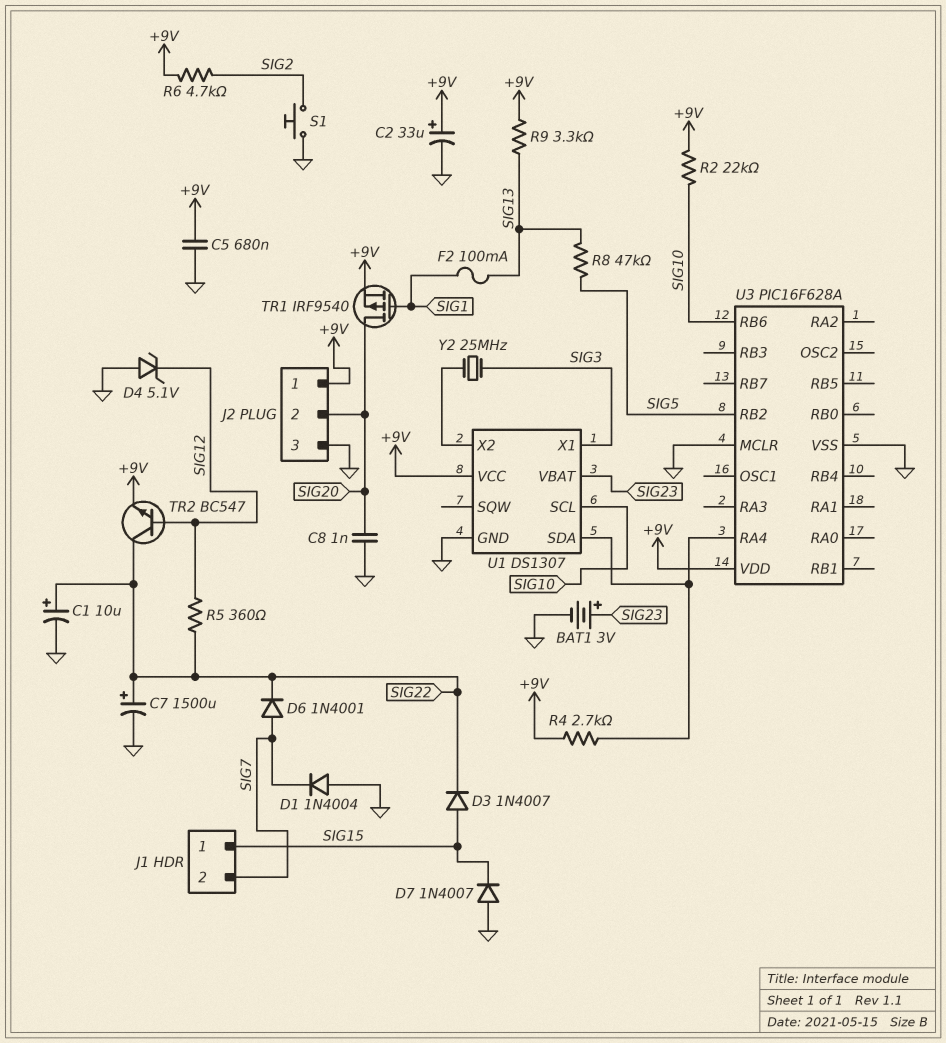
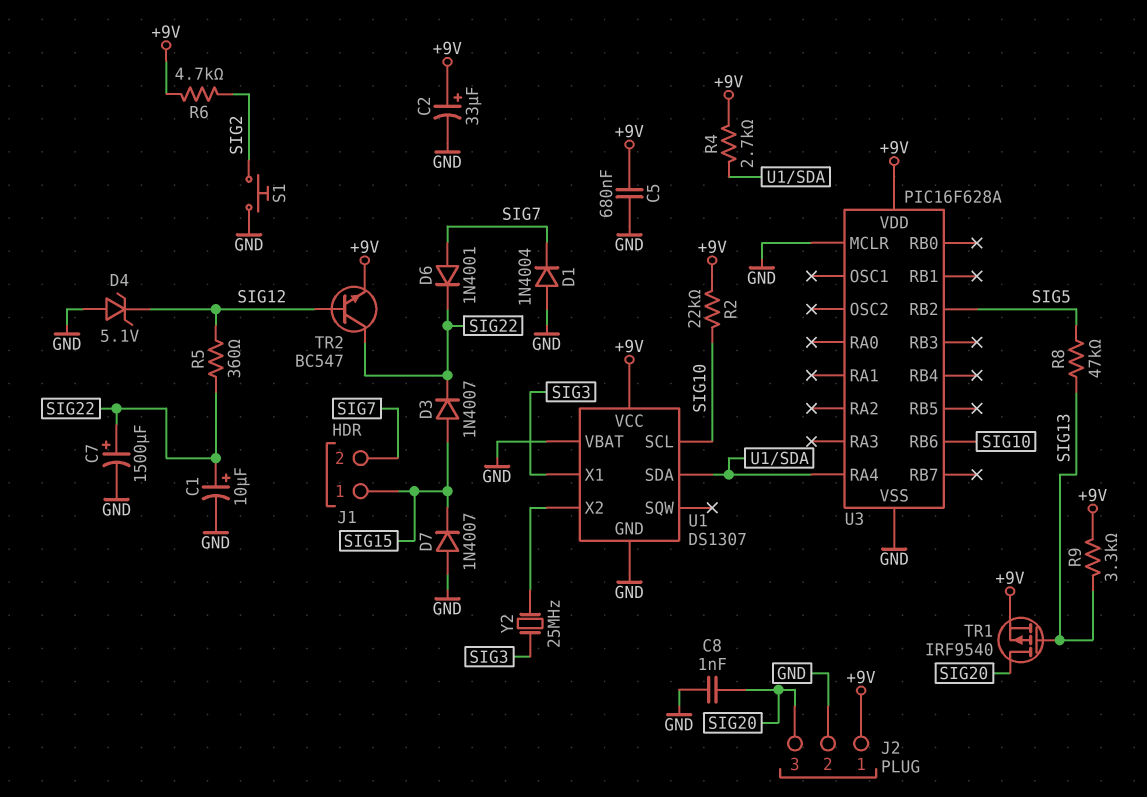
BAT1: 3V (plus SIG23, minus GND) -> none
F2: 100mA (SIG1, SIG13) -> none
J2 pin 2: SIG20 -> GND
J2 pin 3: GND -> SIG20
TR1: PMOS IRF9540 (G SIG1, D SIG20, S +9V) -> PMOS IRF9540 (G SIG13, D SIG20, S +9V)
U1 pin VBAT: SIG23 -> GND

